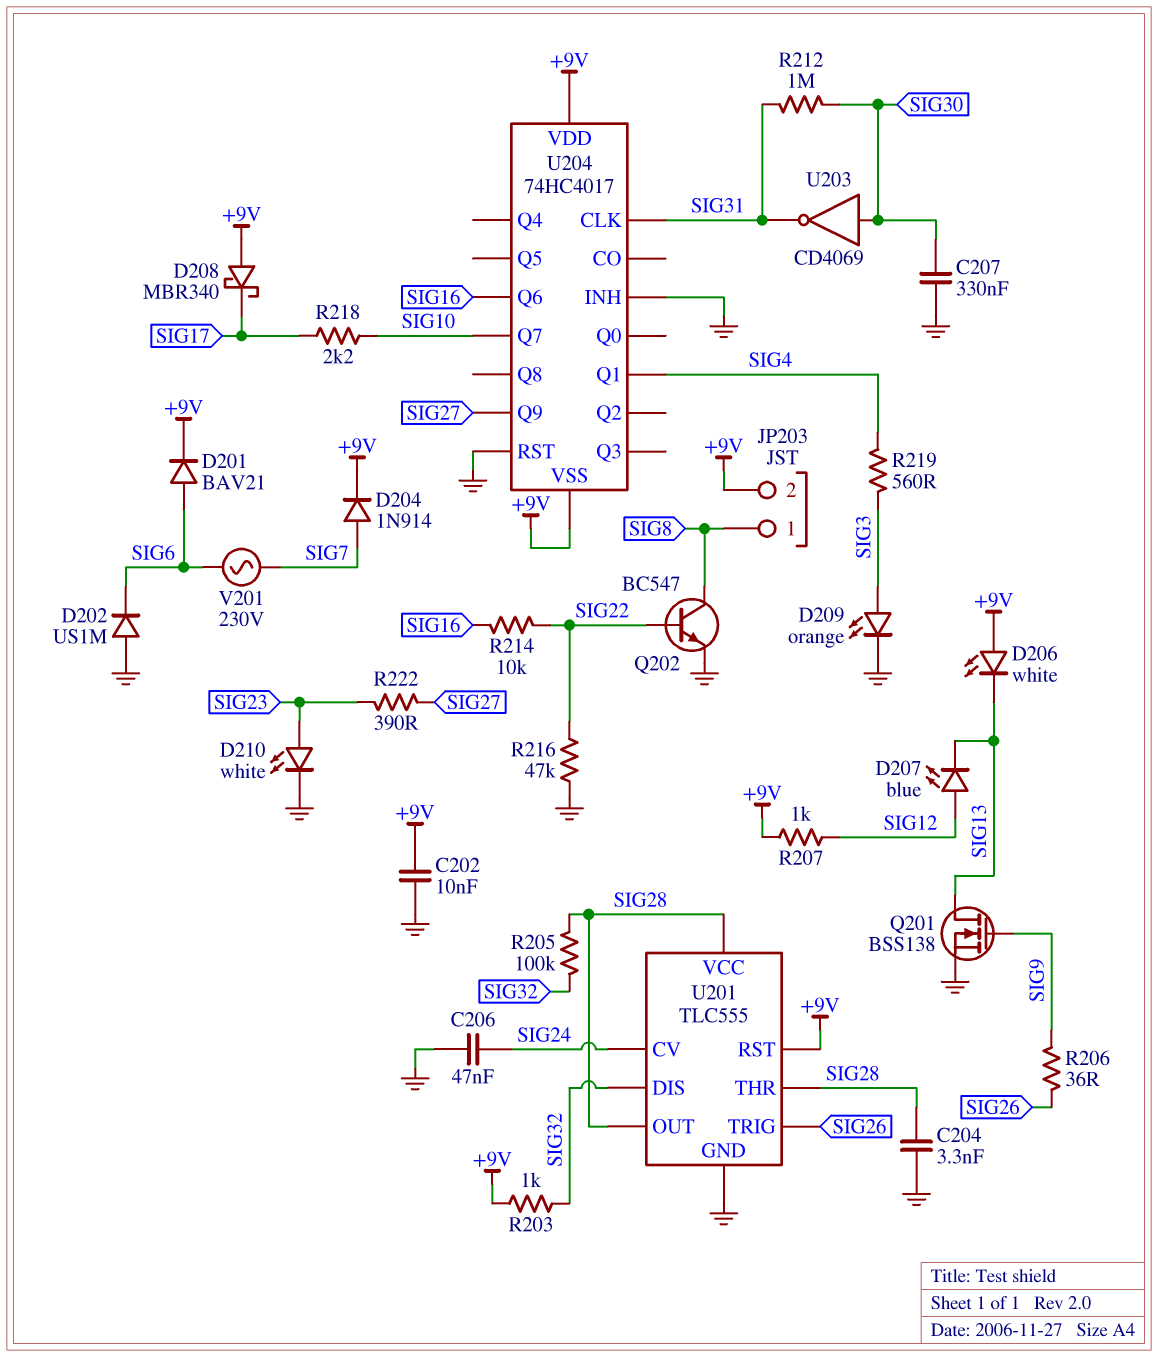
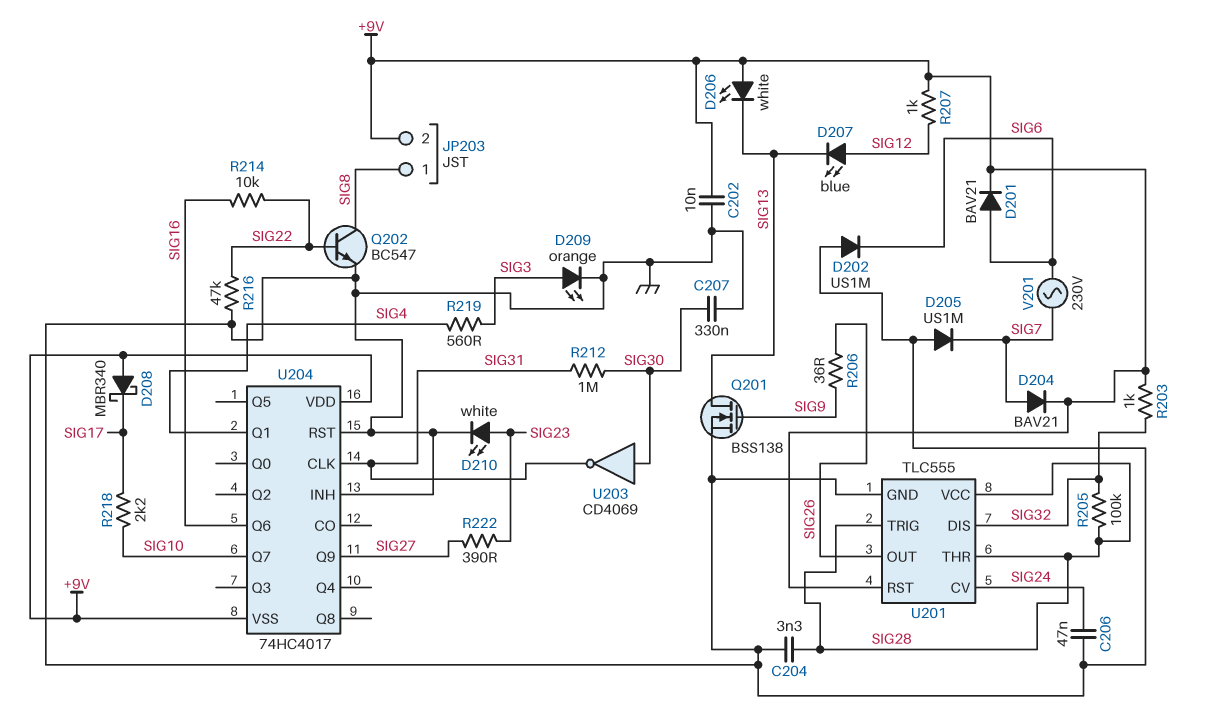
D204: diode 1N914 (A SIG7, K +9V) -> diode BAV21 (A SIG7, K +9V)
D205: none -> diode US1M (A GND, K SIG7)
U201 pin OUT: SIG28 -> SIG26
U201 pin TRIG: SIG26 -> SIG28

